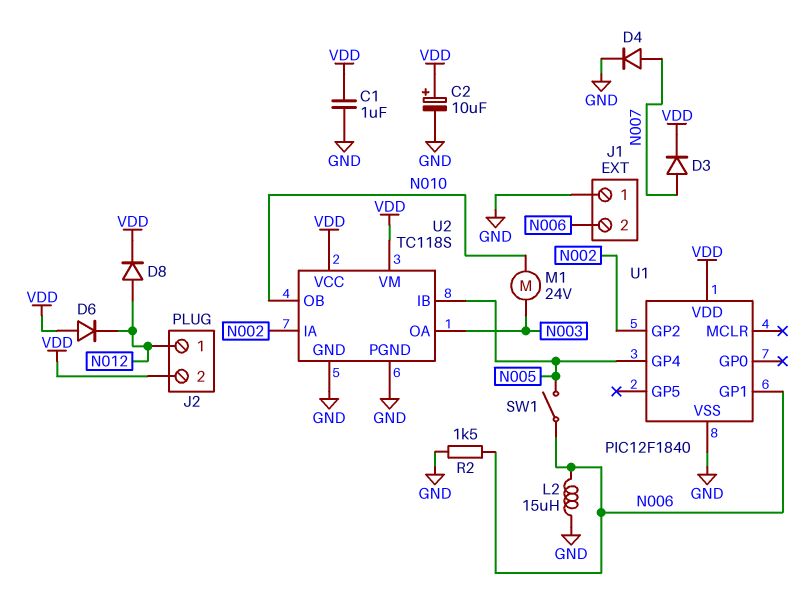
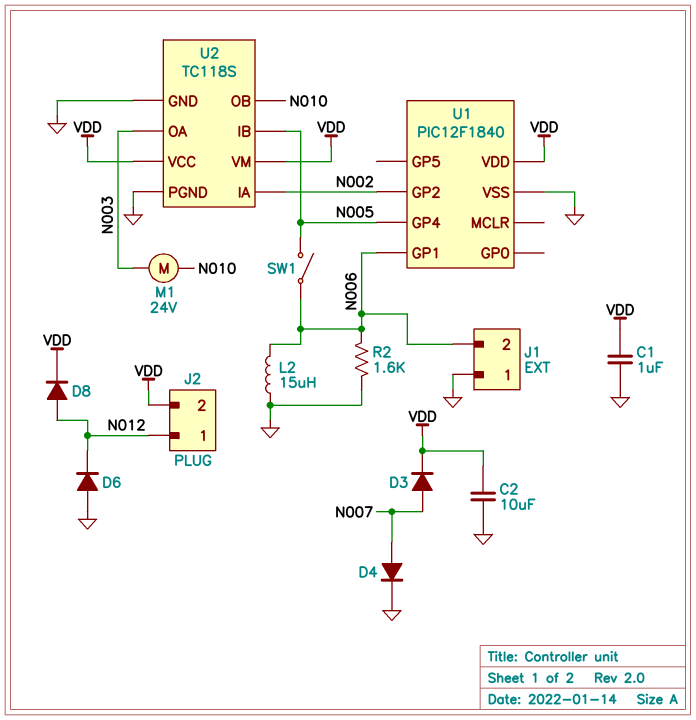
C2: 10uF (plus VDD, minus GND) -> 10uF (GND, VDD)
D6: diode (A VDD, K N012) -> diode (A GND, K N012)
R2: 1.5k (GND, N006) -> 1.6k (GND, N006)

